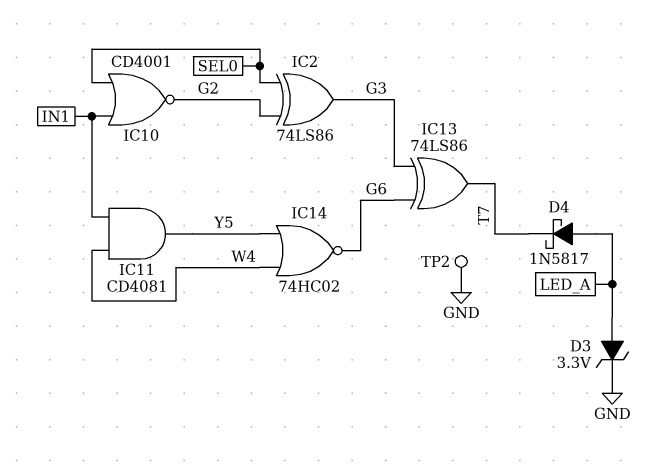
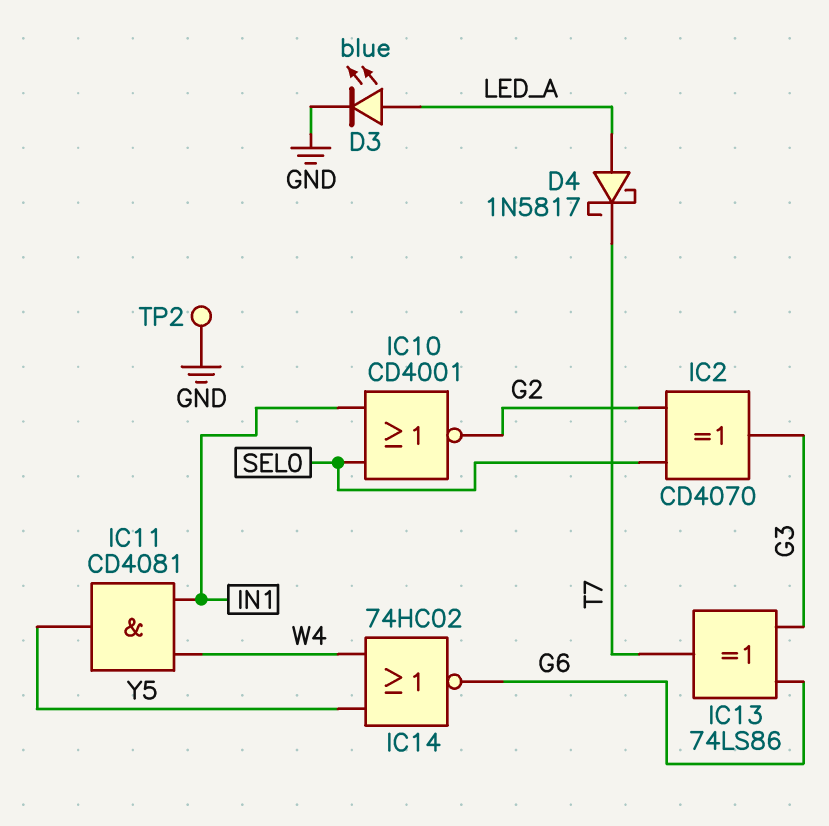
D3: zener 3.3V (A LED_A, K GND) -> LED blue (A LED_A, K GND)
IC2: XOR 74LS86 (in G2, in SEL0, out G3) -> XOR CD4070 (in G2, in SEL0, out G3)

